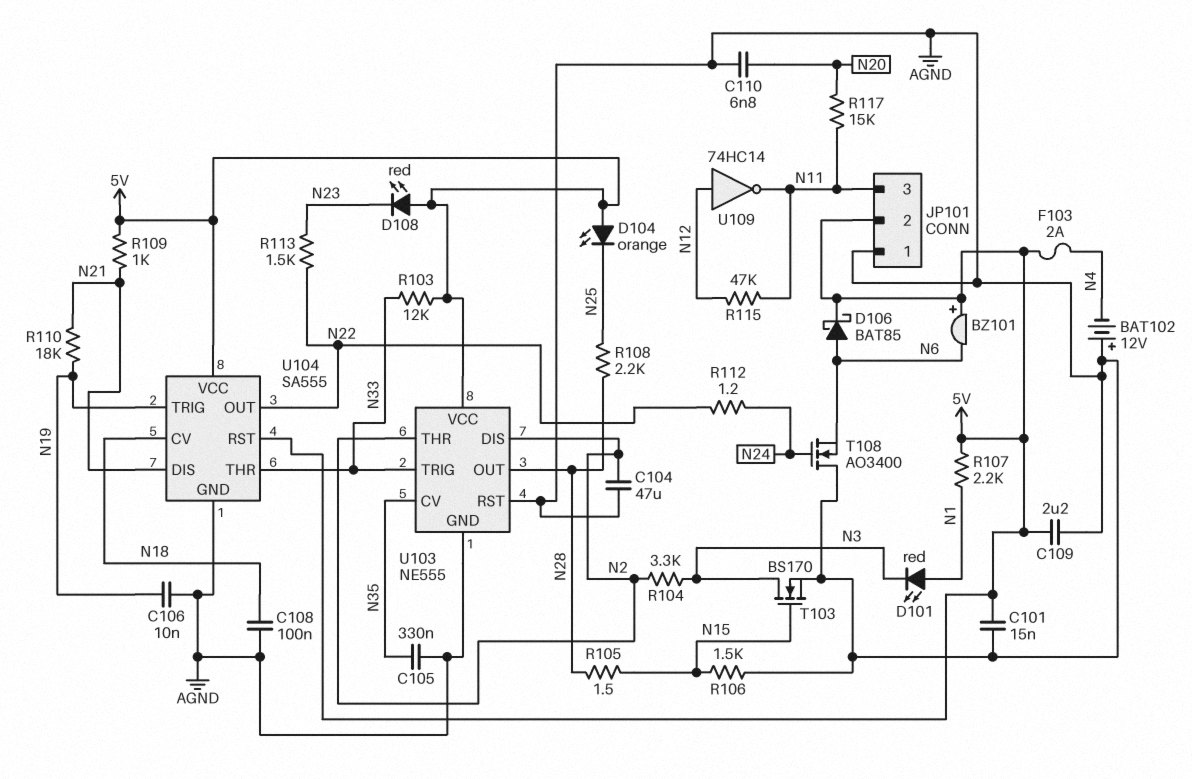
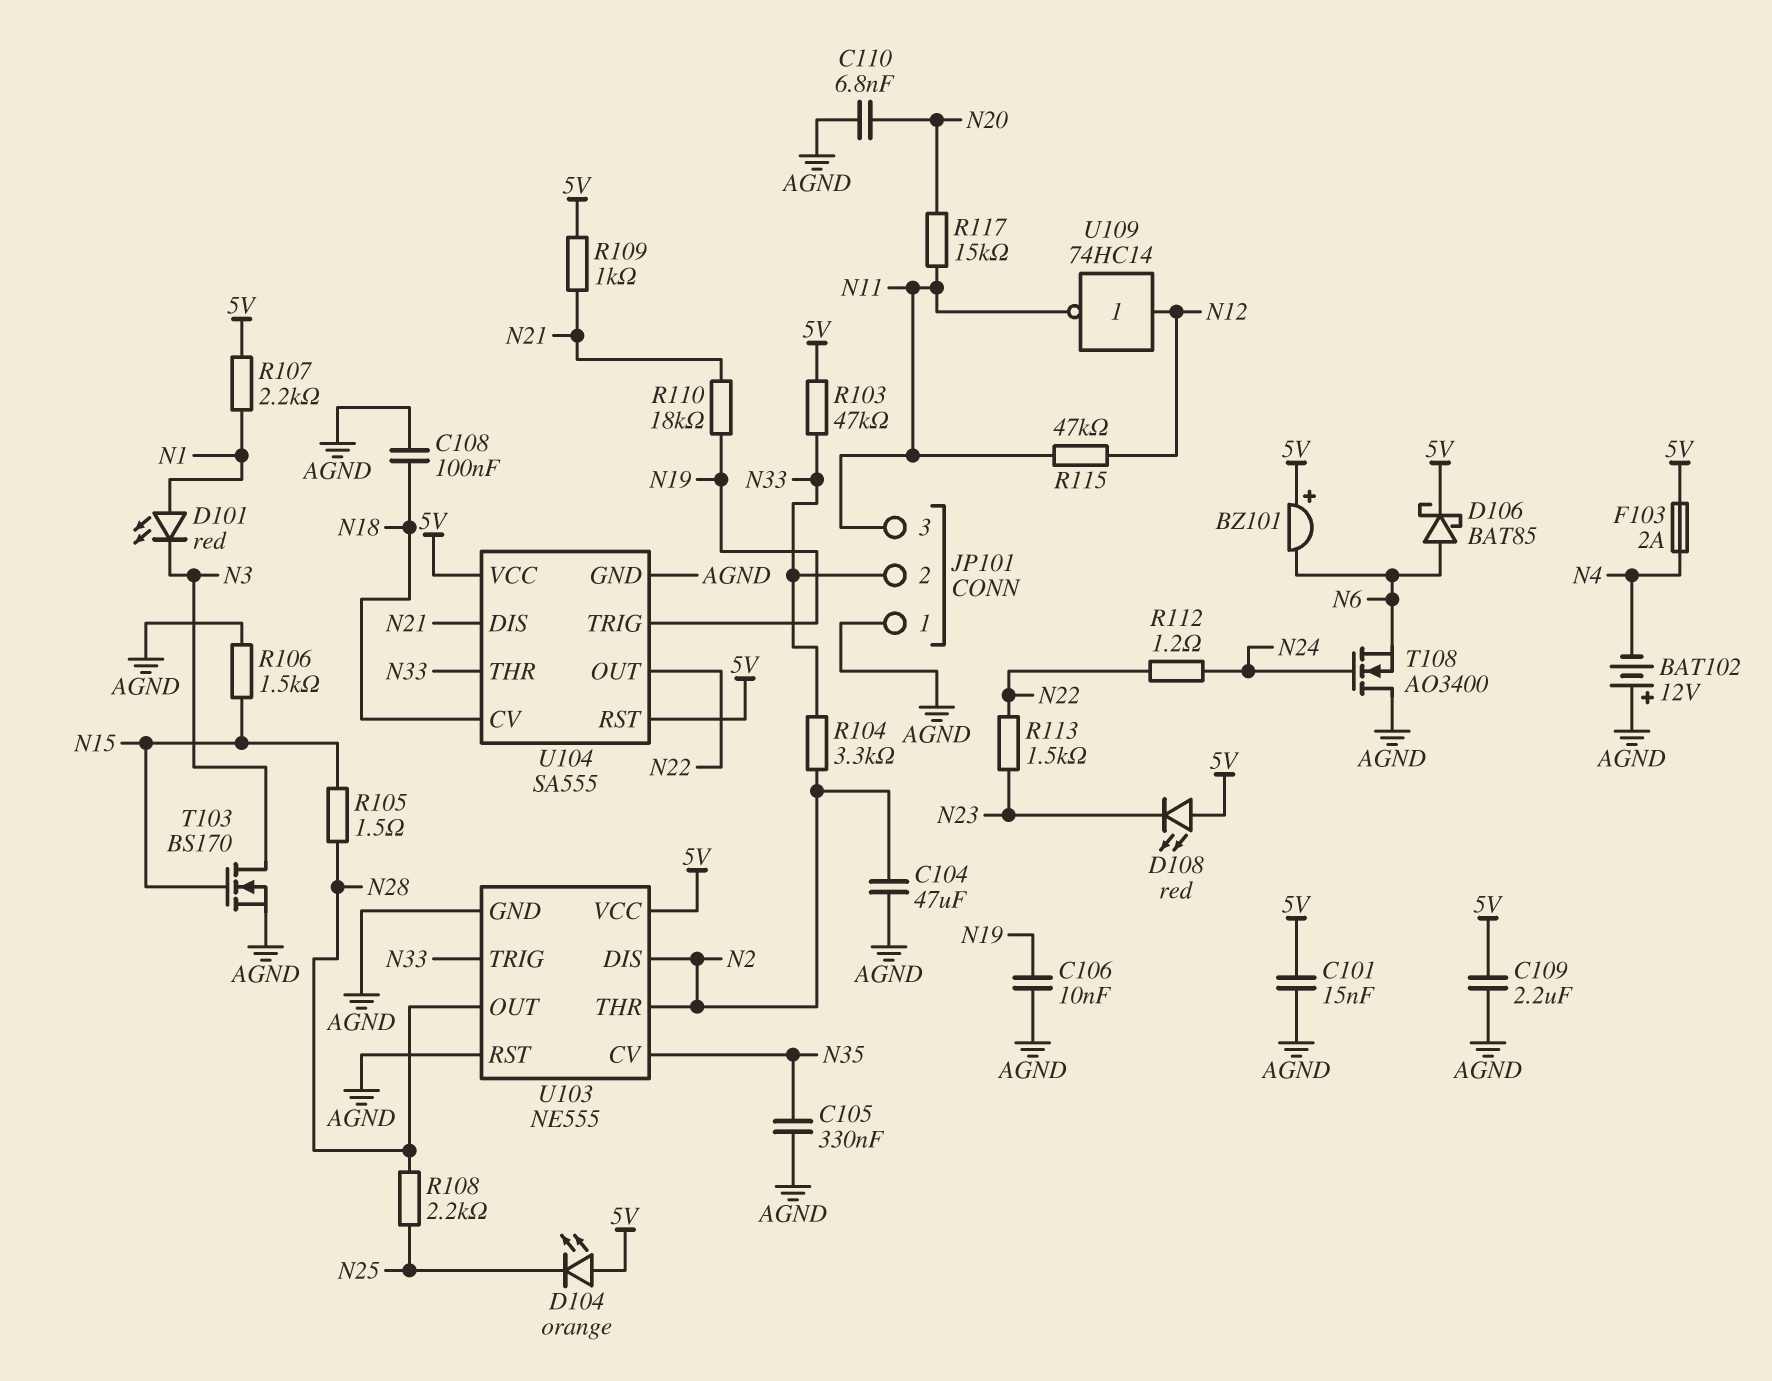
JP101 pin 2: 5V -> N33
R103: 12k (5V, N33) -> 47k (5V, N33)
R104: 3.3k (N2, N3) -> 3.3k (N2, N33)

